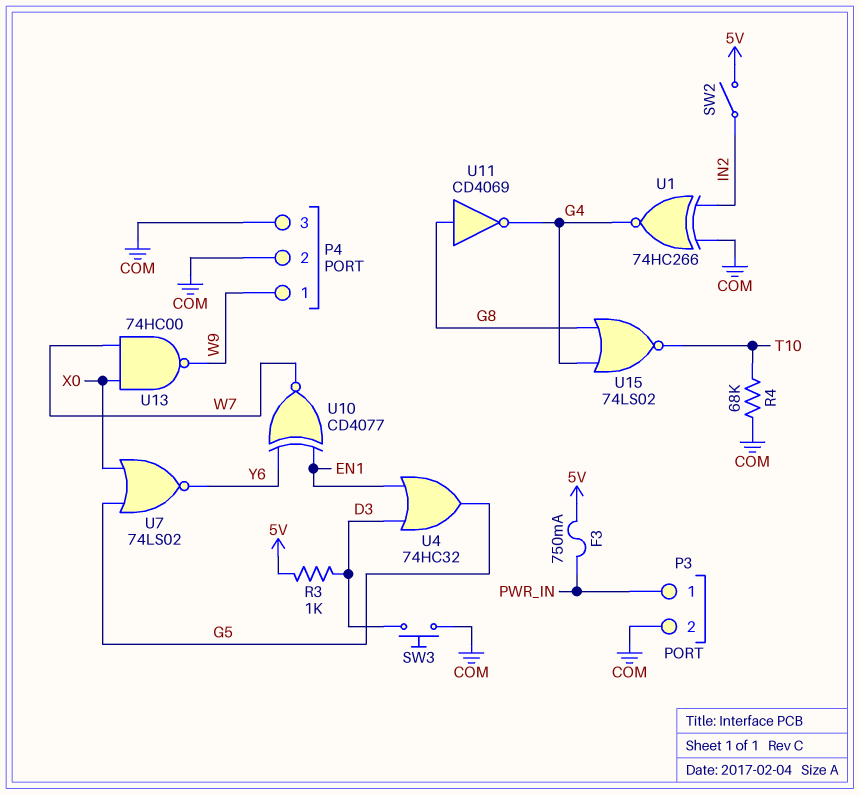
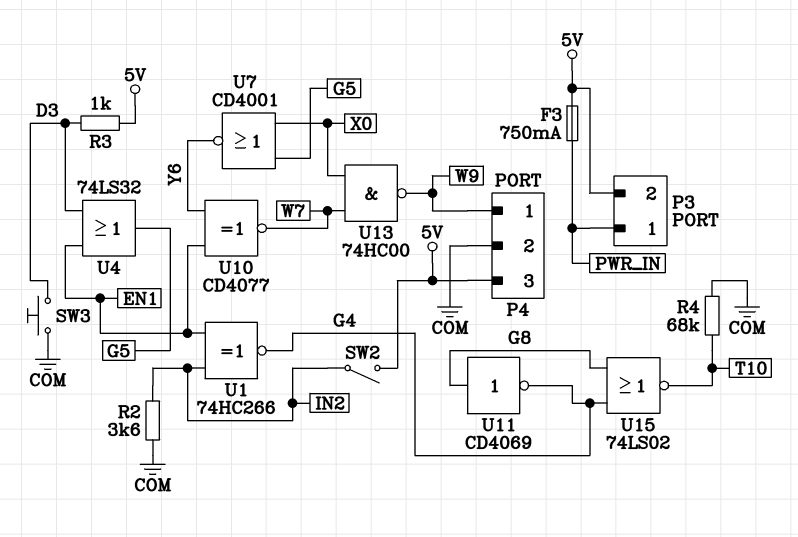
P3 pin 2: COM -> 5V
P4 pin 3: COM -> 5V
R2: none -> 3.6k (COM, IN2)
U1: XNOR 74HC266 (in COM, in IN2, out G4) -> XNOR 74HC266 (in EN1, in IN2, out G4)
U4: OR 74HC32 (in D3, in EN1, out G5) -> OR 74LS32 (in D3, in EN1, out G5)
U7: NOR 74LS02 (in G5, in X0, out Y6) -> NOR CD4001 (in G5, in X0, out Y6)

